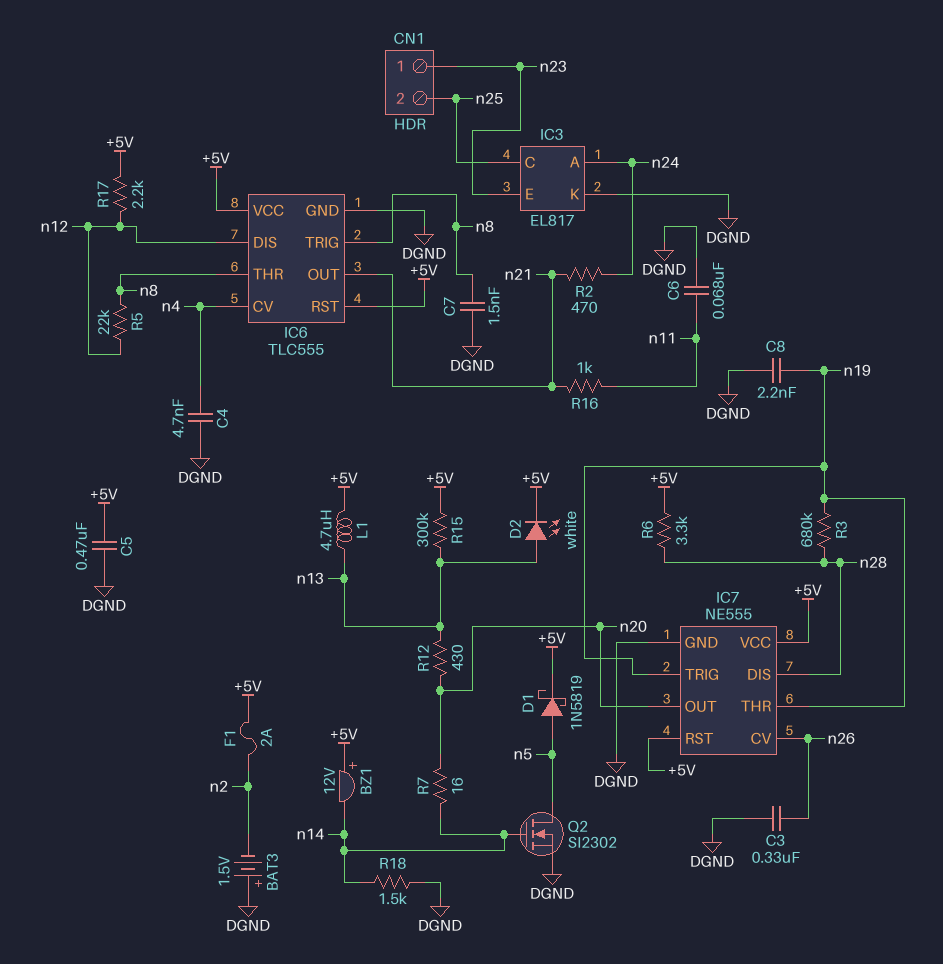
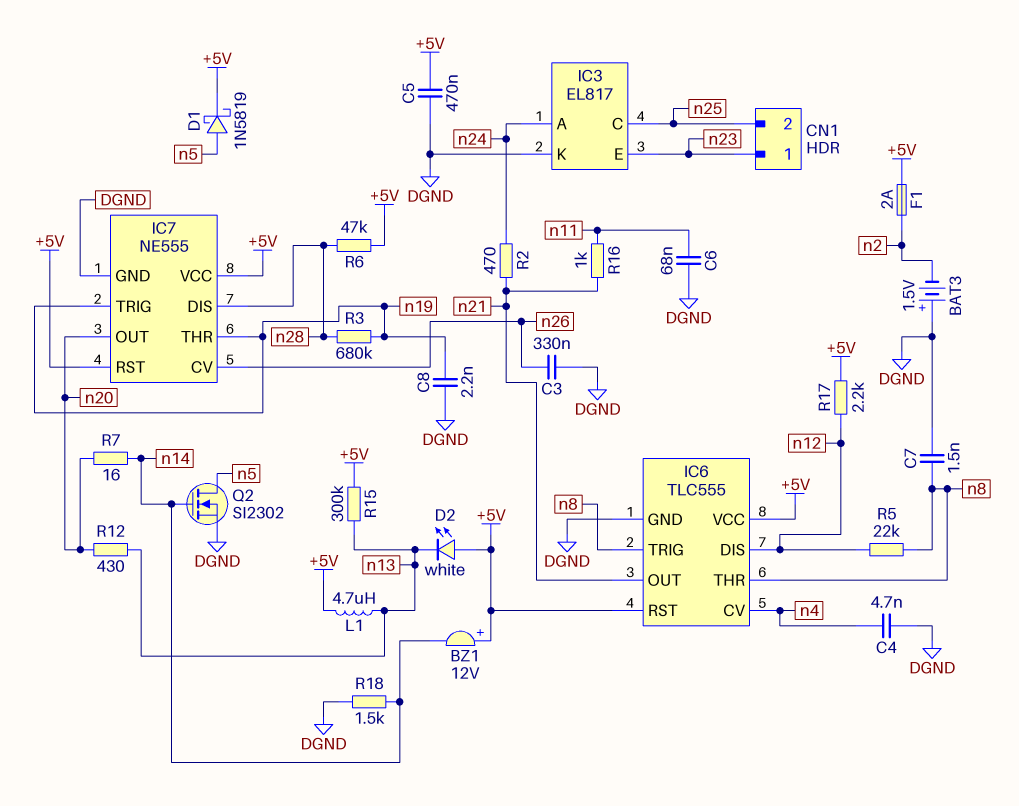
D2: LED white (A n13, K +5V) -> LED white (A +5V, K n13)
R6: 3.3k (+5V, n28) -> 47k (+5V, n28)

